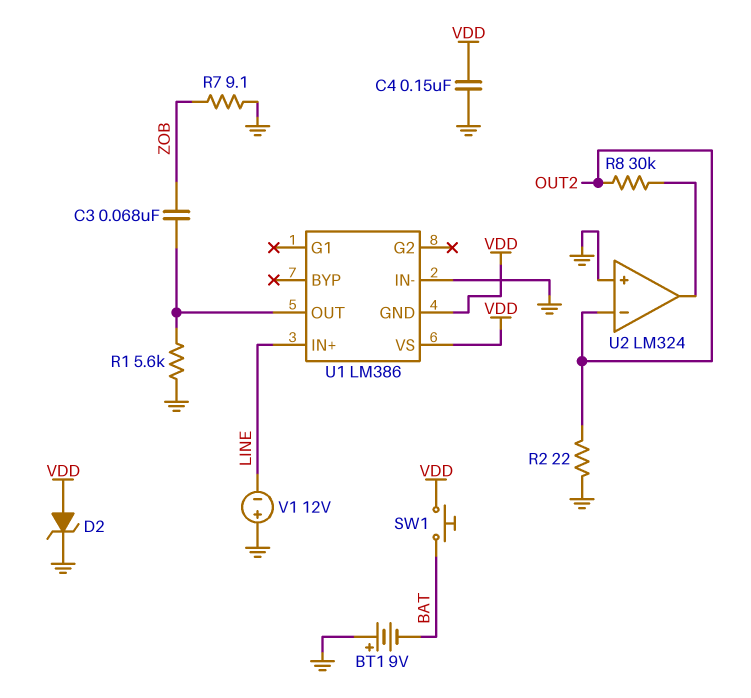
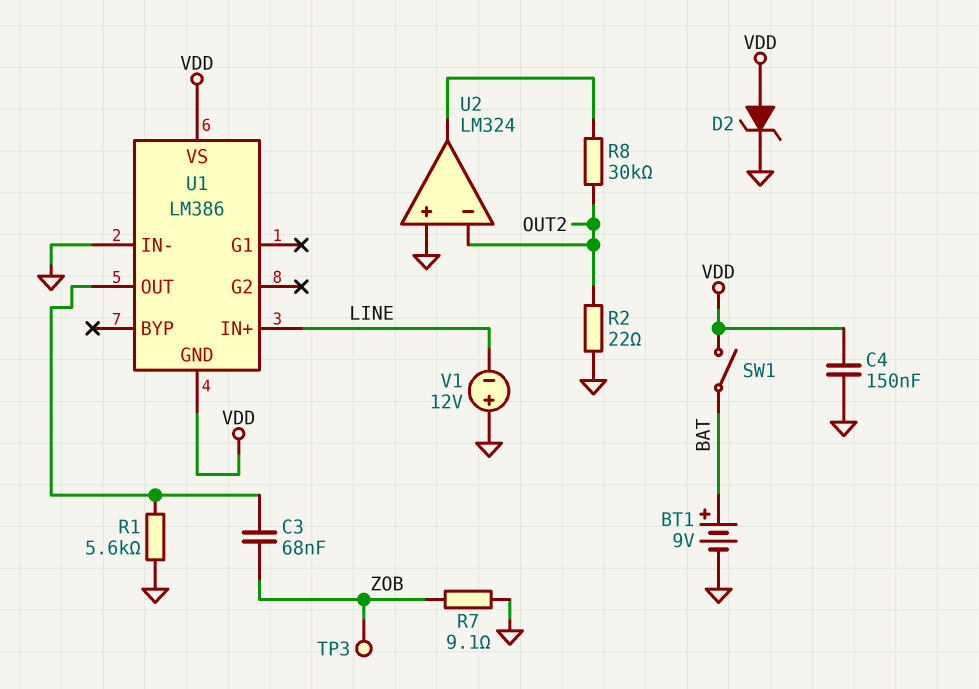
BT1: 9V (plus GND, minus BAT) -> 9V (plus BAT, minus GND)
SW1: button (BAT, VDD) -> switch (BAT, VDD)
TP3: none -> test point (ZOB)

